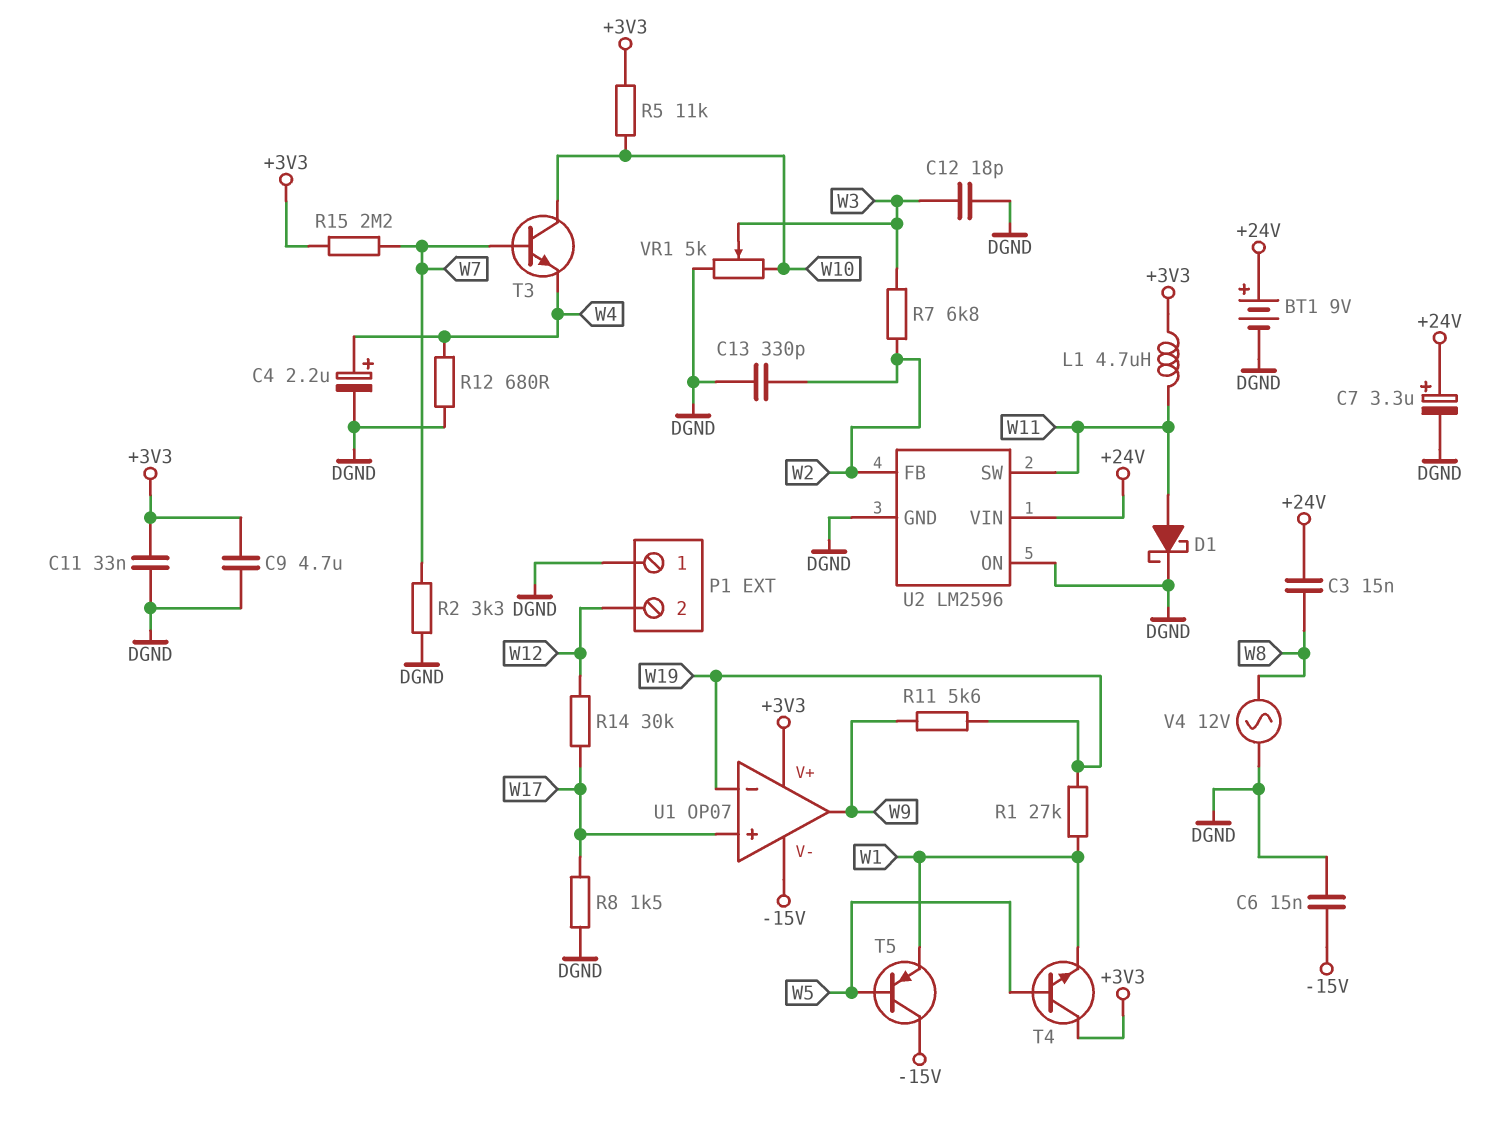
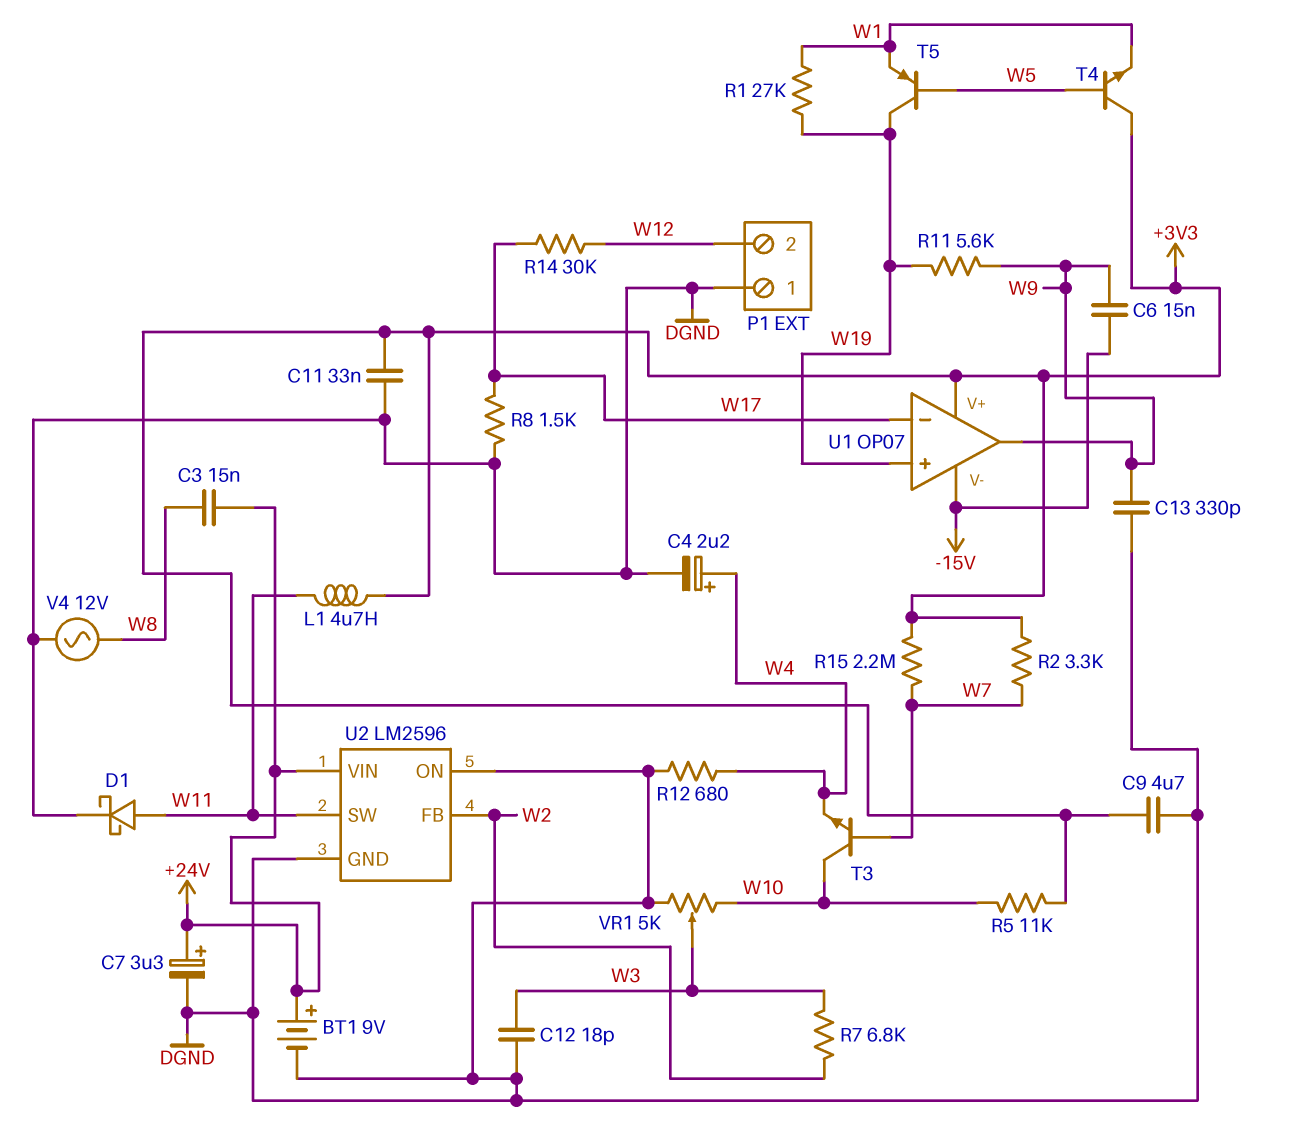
C6: 15nF (-15V, DGND) -> 15nF (-15V, W9)
C13: 330pF (DGND, W2) -> 330pF (DGND, W9)
R2: 3.3k (DGND, W7) -> 3.3k (+3V3, W7)
T5: PNP (B W5, C -15V, E W1) -> PNP (B W5, C W19, E W1)
U1 pin in+: W17 -> W19
U1 pin in-: W19 -> W17

